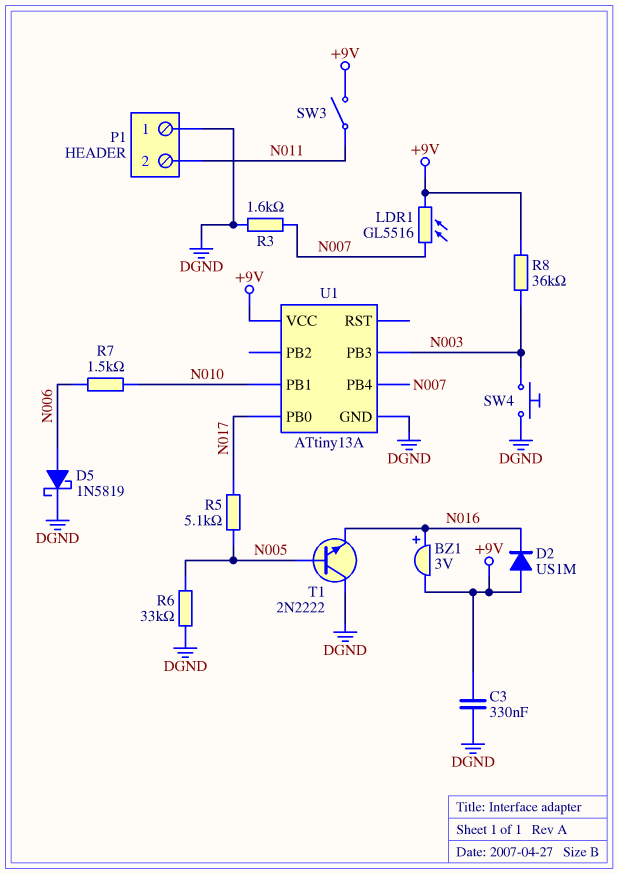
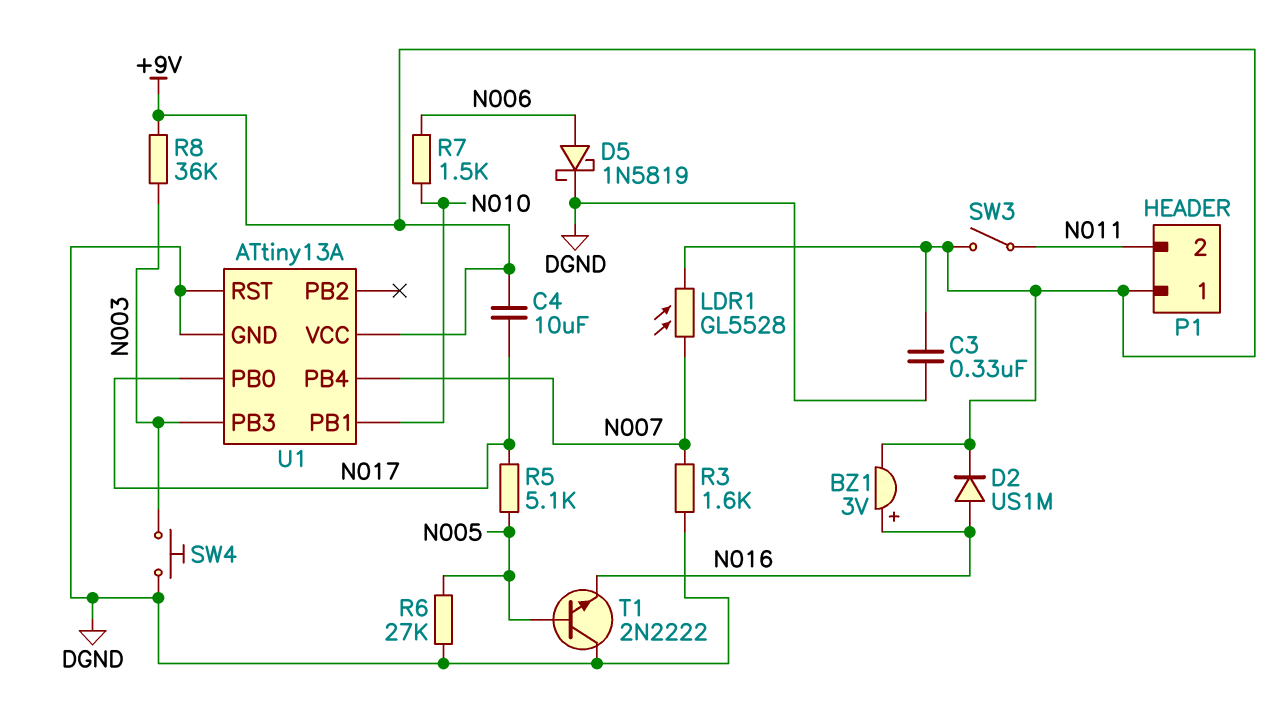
C4: none -> 10uF (+9V, N017)
D2: diode US1M (A +9V, K N016) -> diode US1M (A N016, K +9V)
LDR1: GL5516 (+9V, N007) -> GL5528 (+9V, N007)
P1 pin 1: DGND -> +9V
R6: 33k (DGND, N005) -> 27k (DGND, N005)
U1 pin RST: none -> DGND

